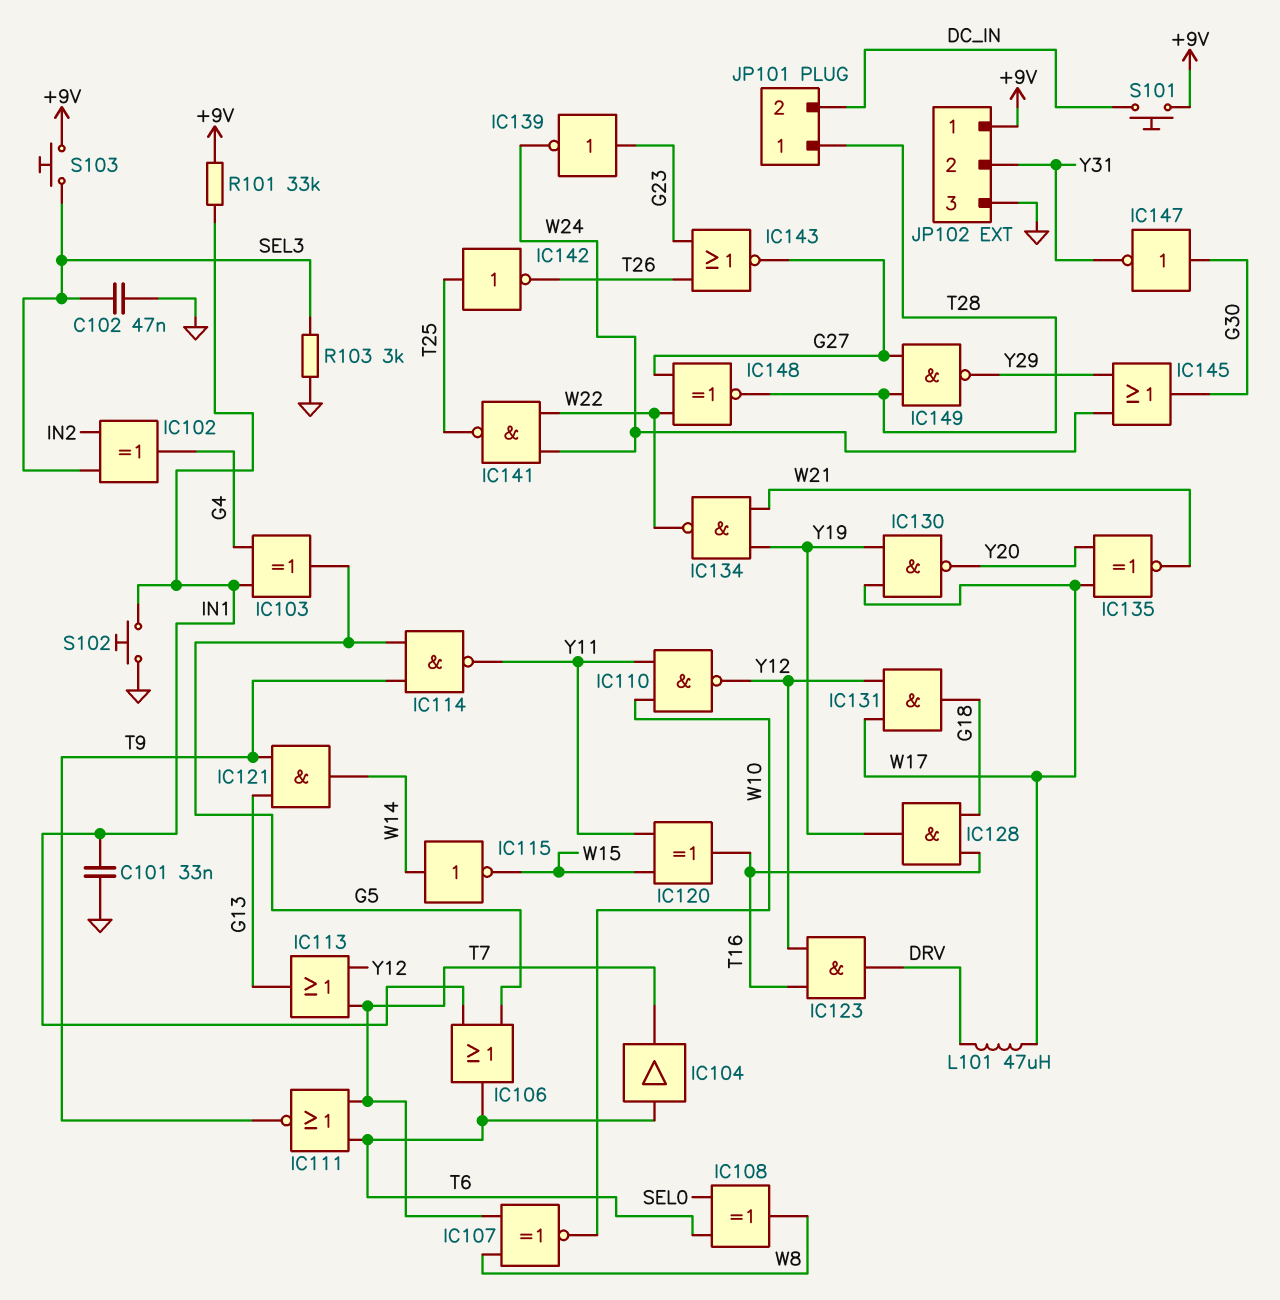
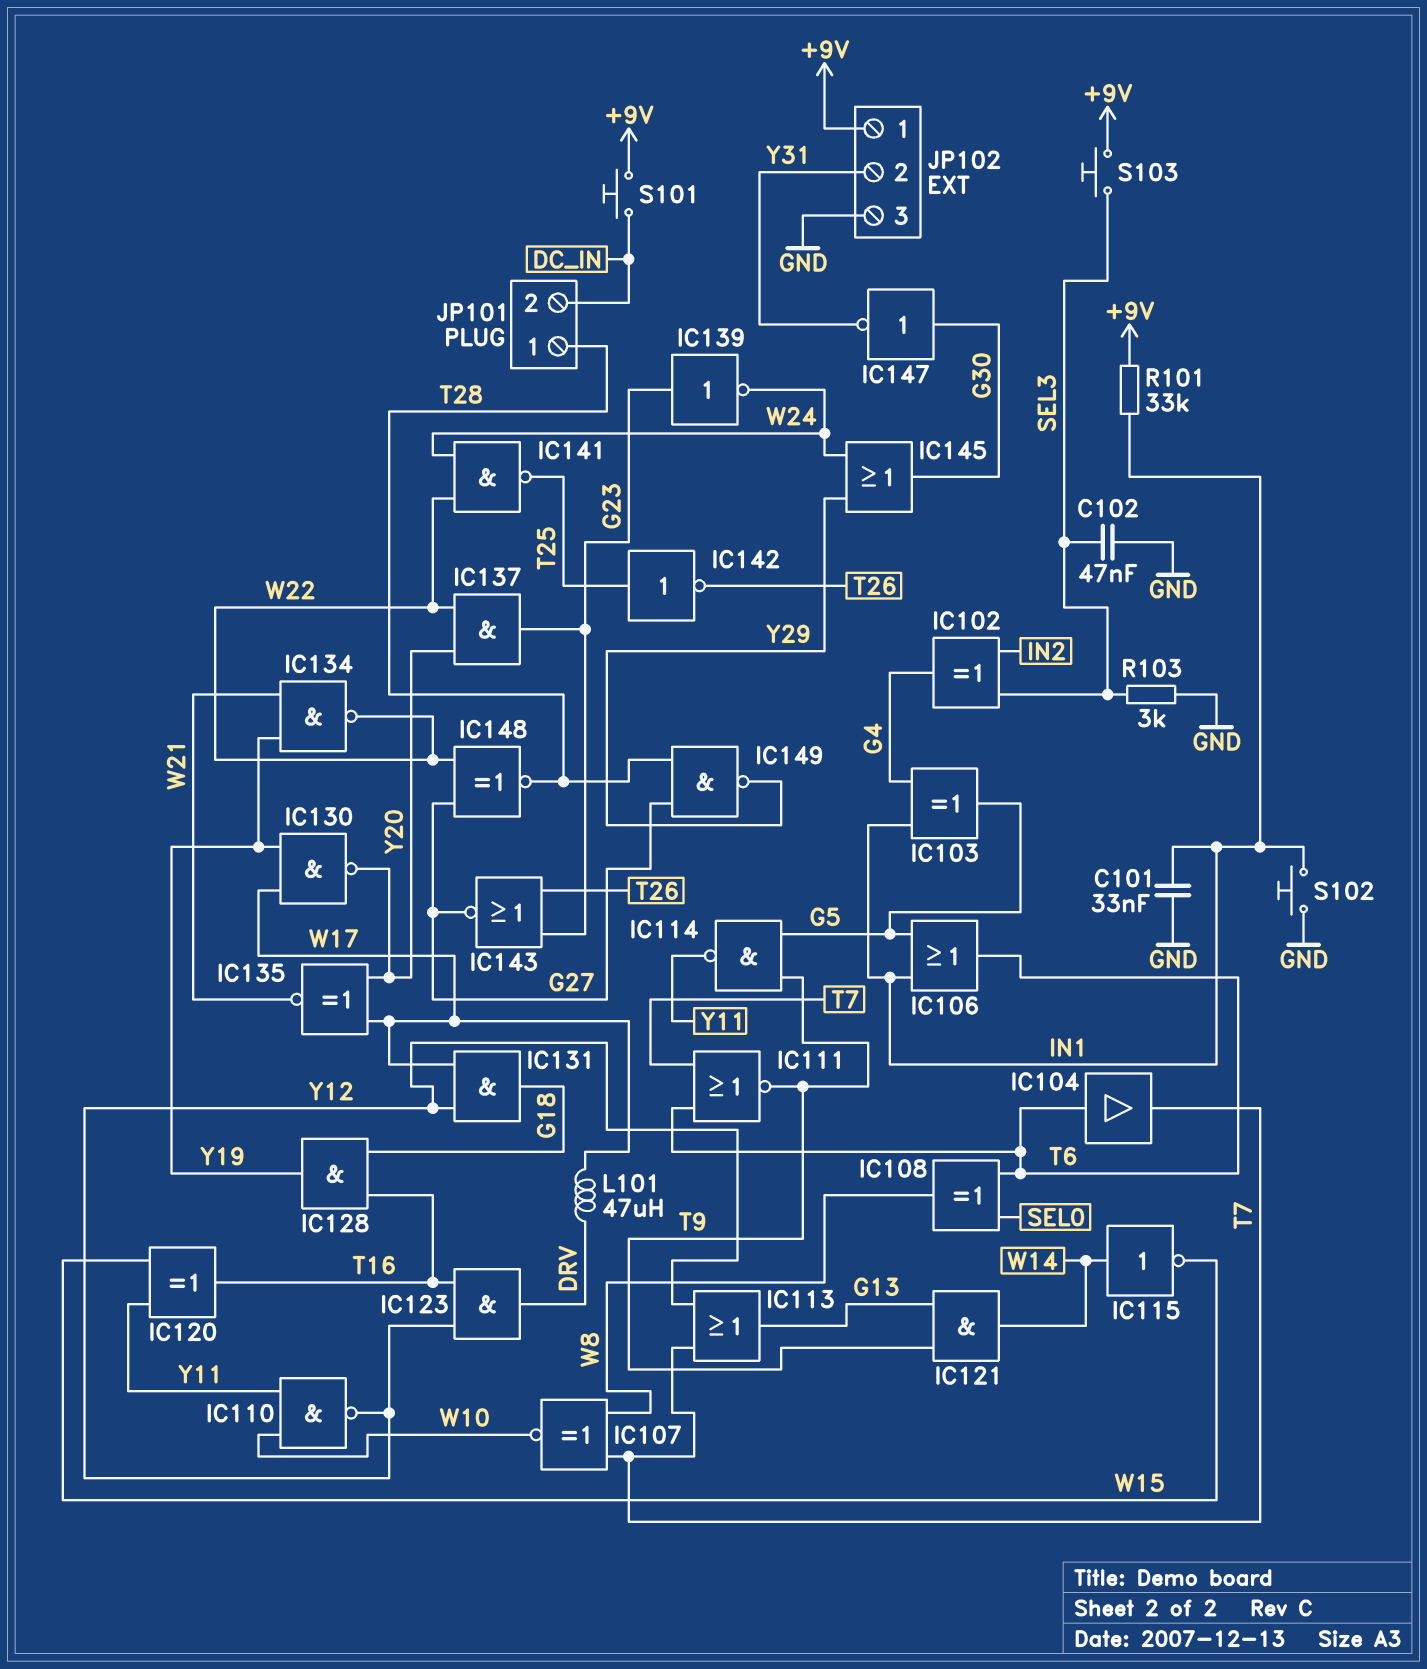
IC137: none -> AND (in W22, in Y20, out G23)

